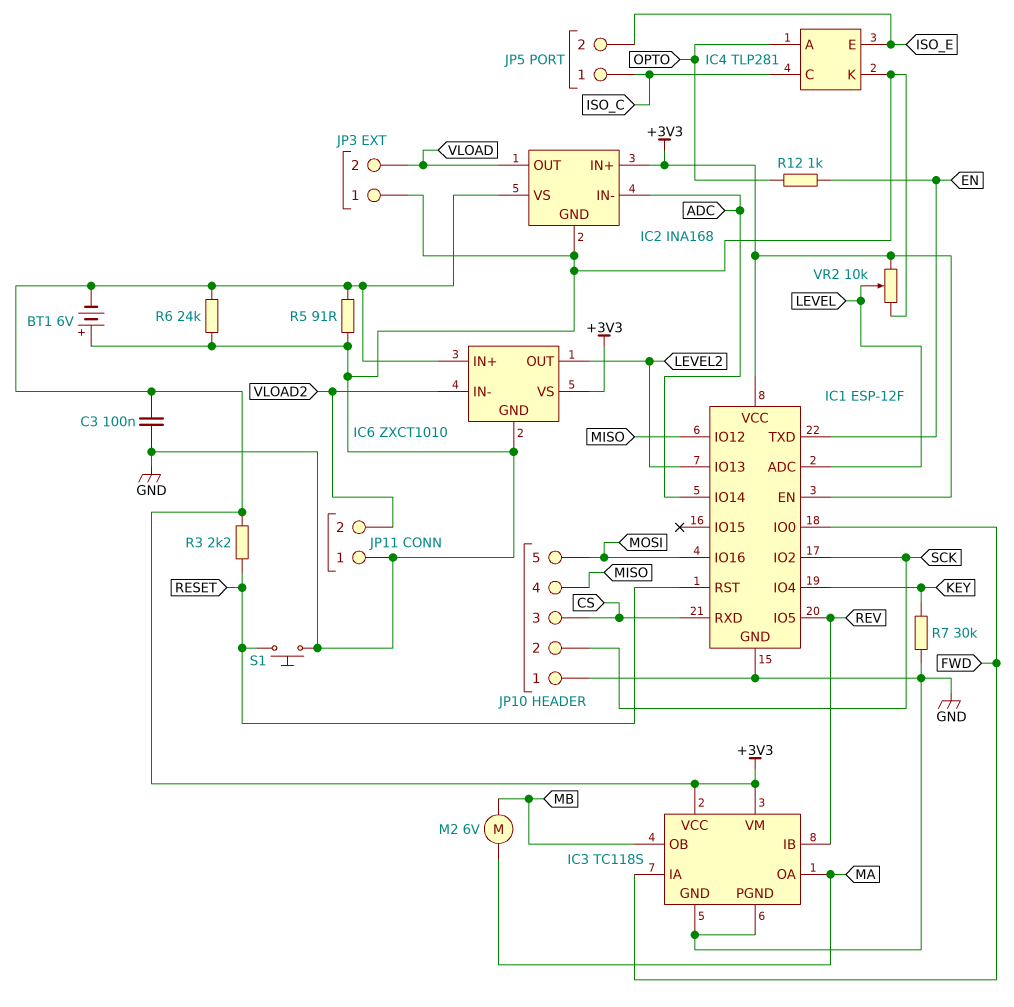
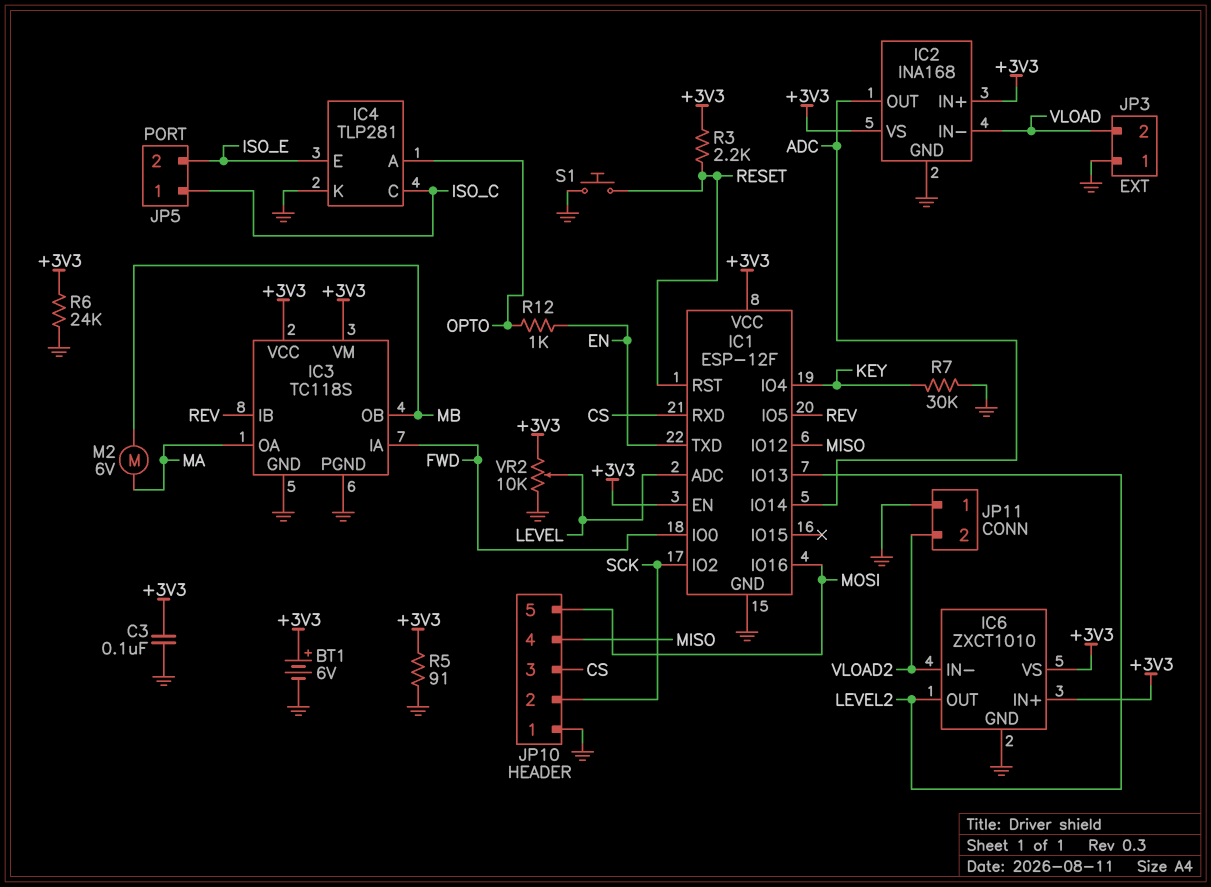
BT1: 6V (plus GND, minus +3V3) -> 6V (plus +3V3, minus GND)
IC2 pin IN-: ADC -> VLOAD
IC2 pin OUT: VLOAD -> ADC

